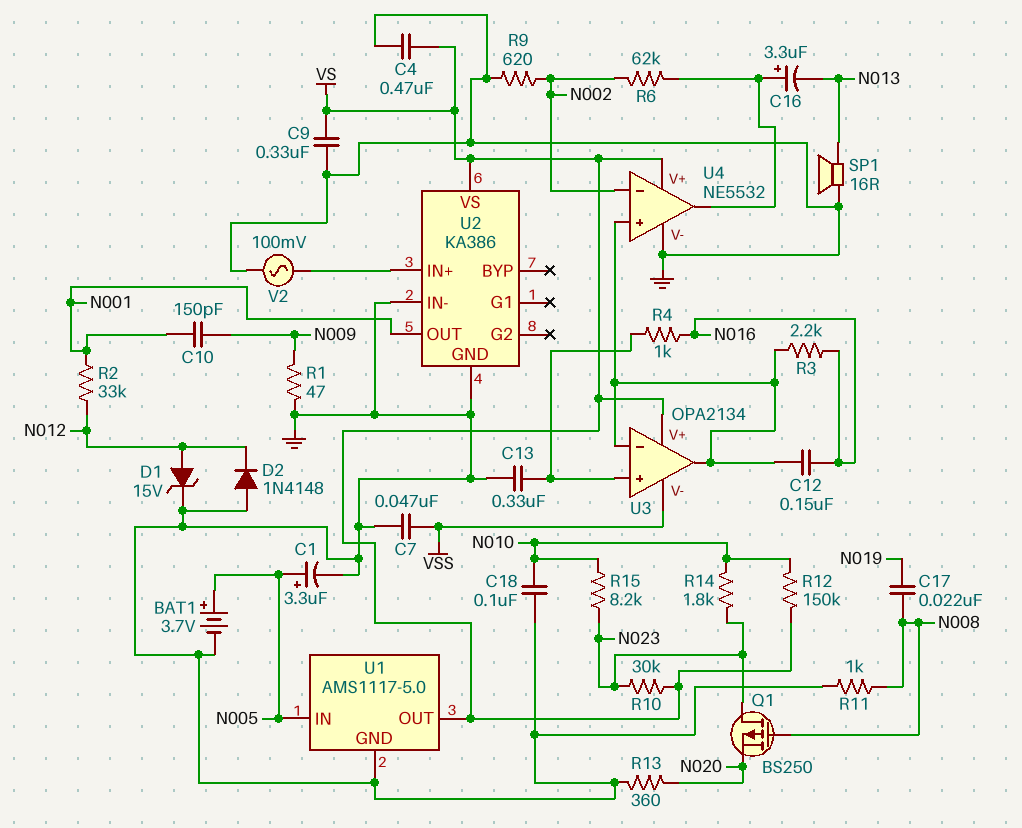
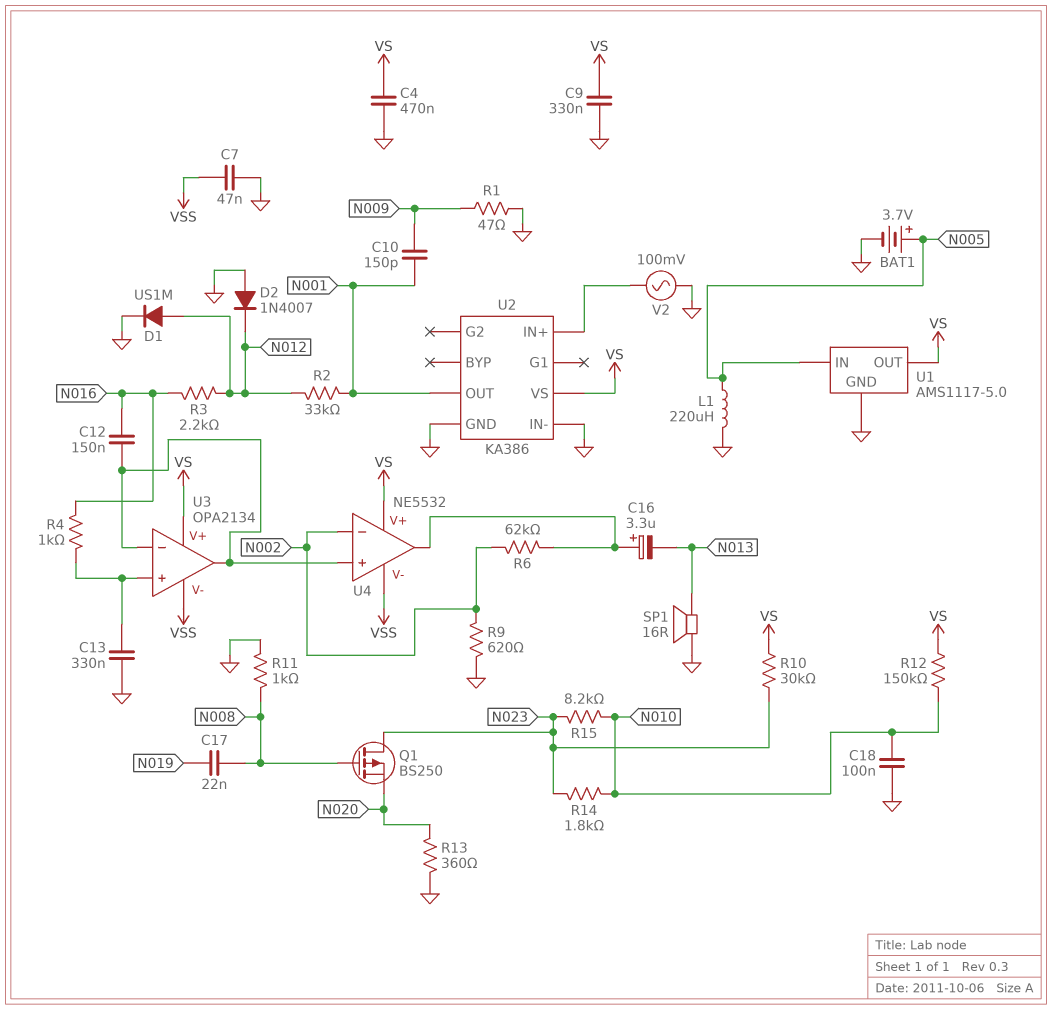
C1: 3.3uF (plus N005, minus GND) -> none
D1: zener 15V (A N012, K GND) -> diode US1M (A N012, K GND)
D2: diode 1N4148 (A GND, K N012) -> diode 1N4007 (A GND, K N012)
L1: none -> 220uH (GND, N005)
R3: 2.2k (N016, U3/in-) -> 2.2k (N012, N016)
U4 pin V-: GND -> VSS

